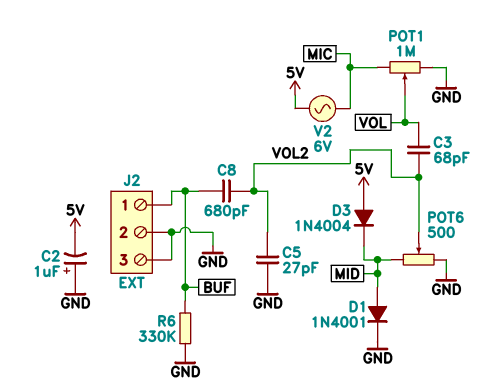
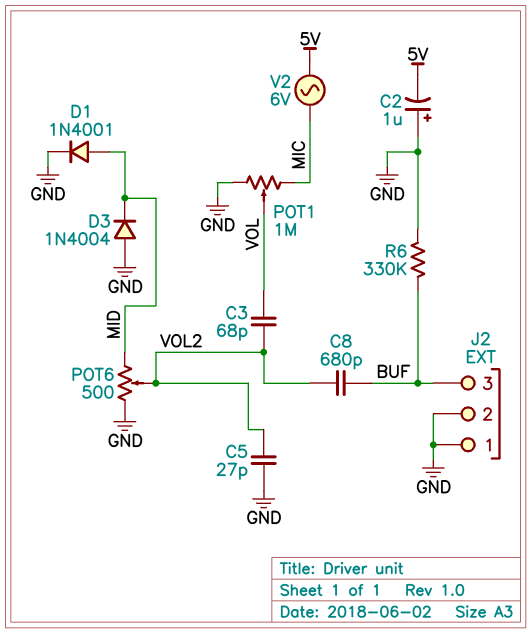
D3: diode 1N4004 (A 5V, K MID) -> diode 1N4004 (A GND, K MID)
J2 pin 1: BUF -> GND
J2 pin 3: GND -> BUF

